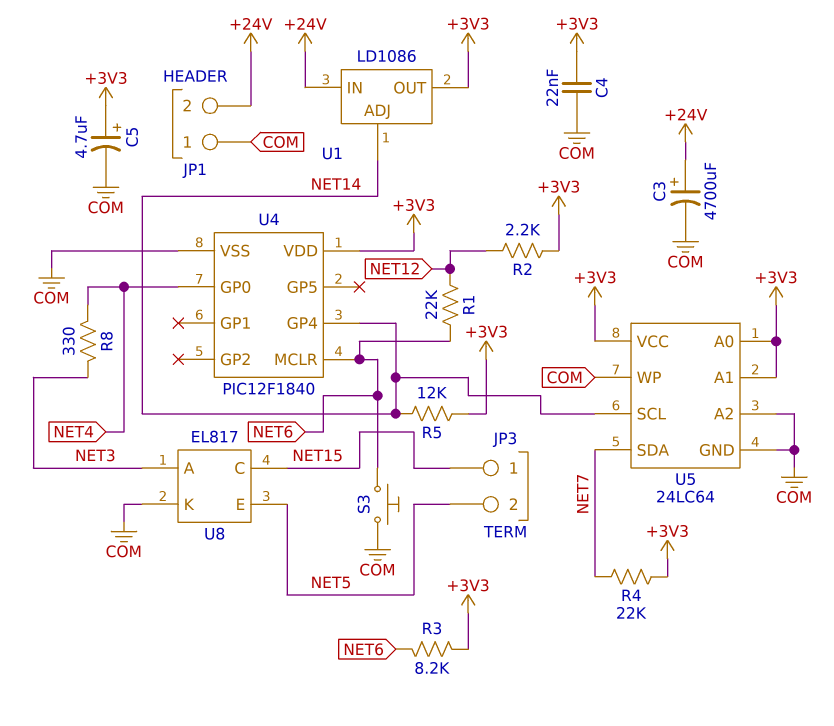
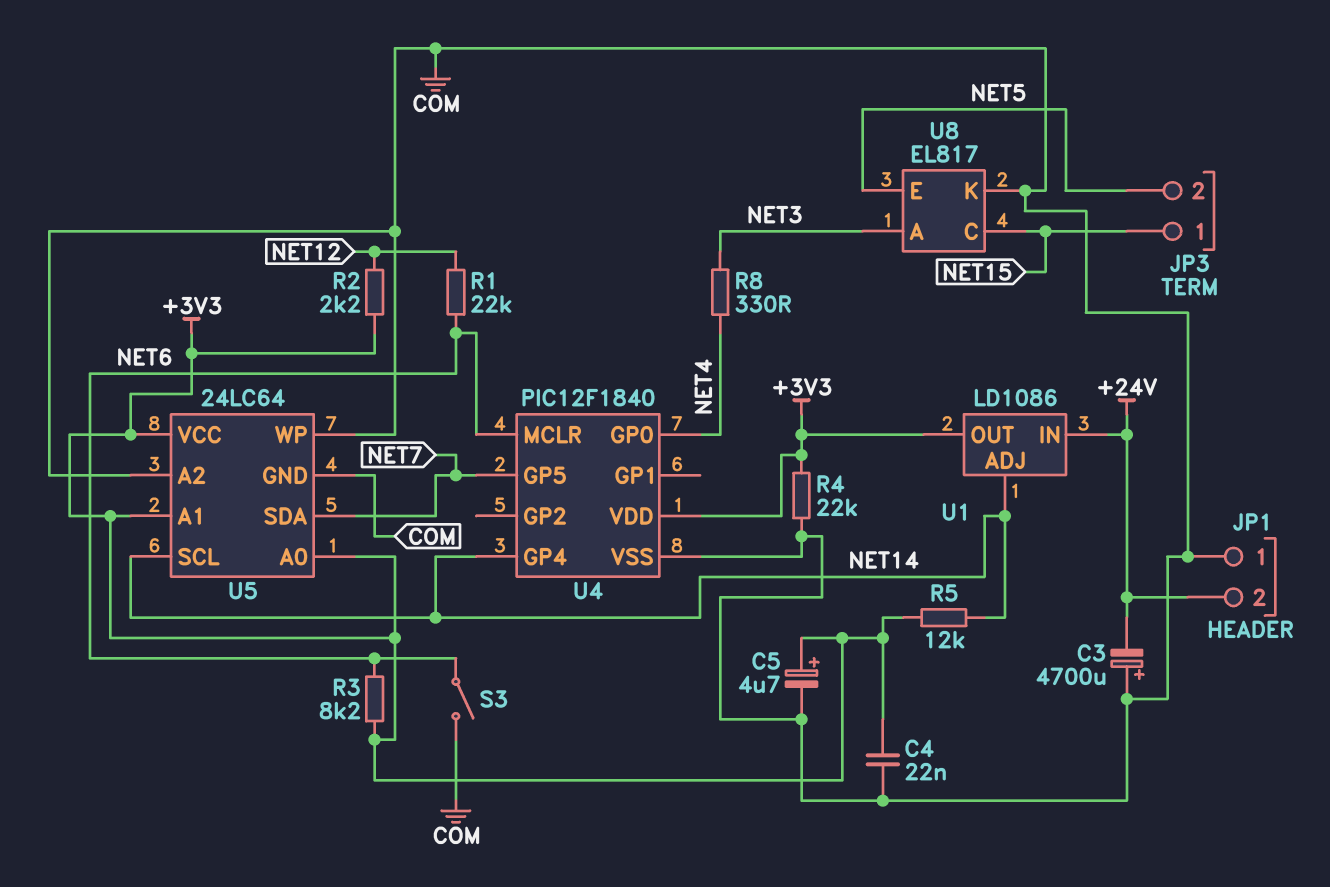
C3: 4700uF (plus +24V, minus COM) -> 4700uF (plus COM, minus +24V)
R4: 22k (+3V3, NET7) -> 22k (+3V3, COM)
S3: button (COM, NET6) -> switch (COM, NET6)
U4 pin GP5: none -> NET7

